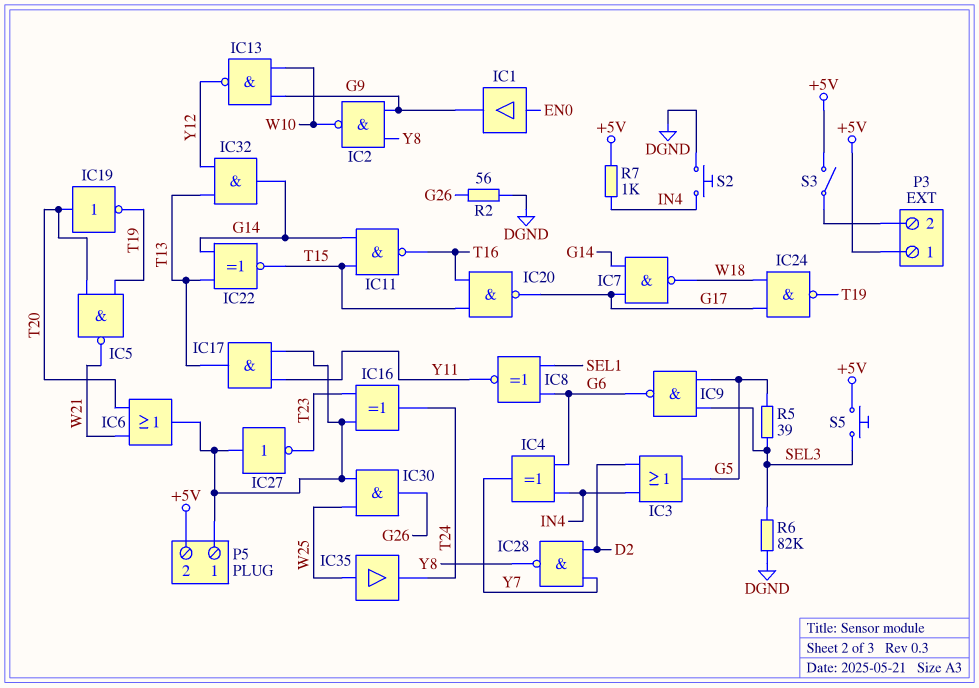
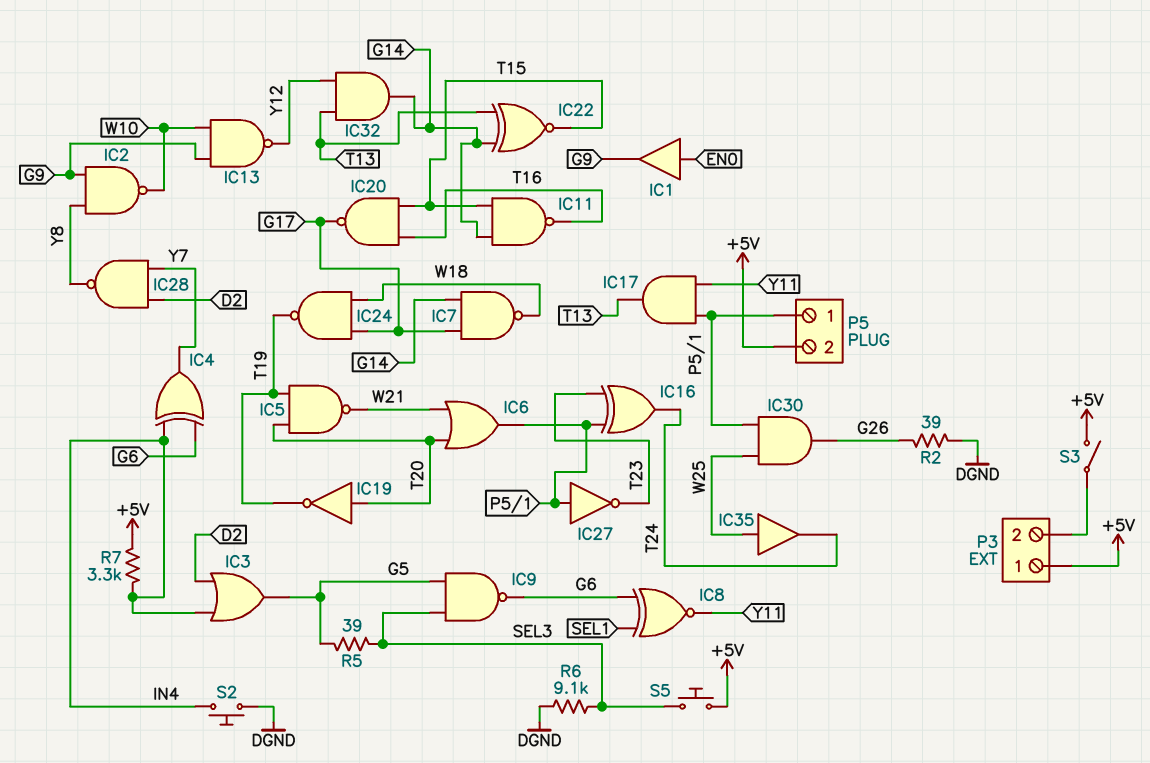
R2: 56 (DGND, G26) -> 39 (DGND, G26)
R6: 82k (DGND, SEL3) -> 9.1k (DGND, SEL3)
R7: 1k (+5V, IN4) -> 3.3k (+5V, IN4)

